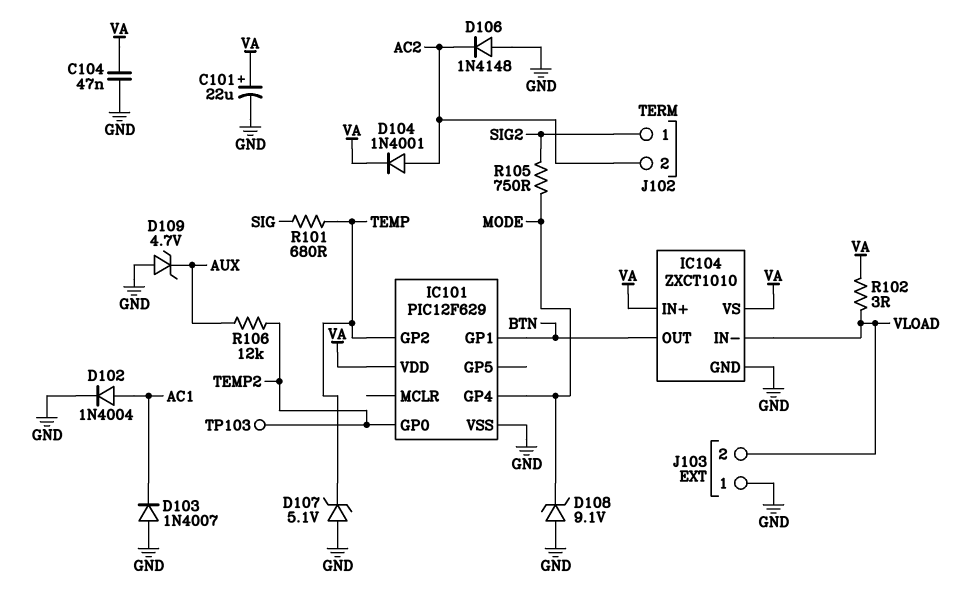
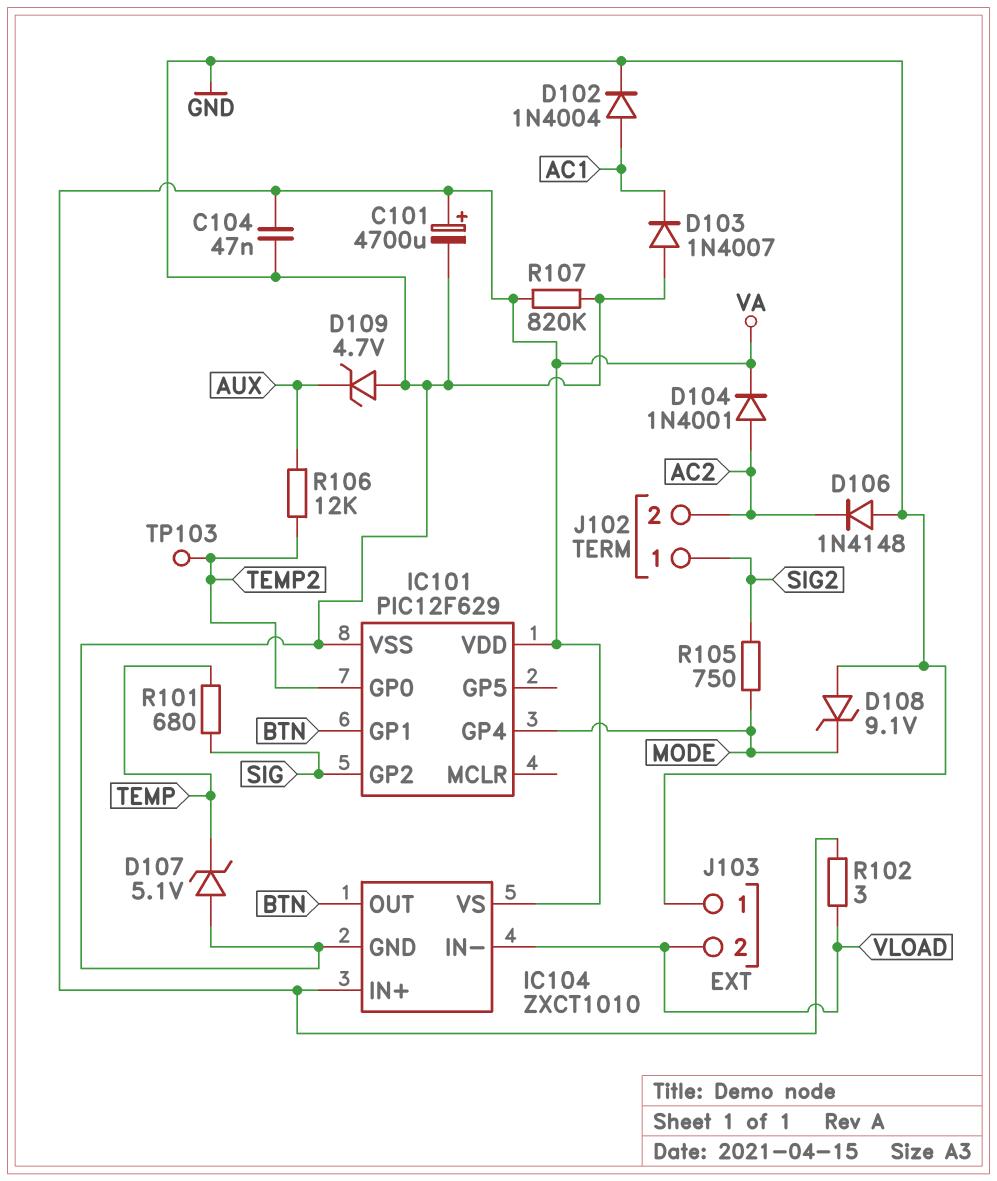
C101: 22uF (plus VA, minus GND) -> 4700uF (plus VA, minus GND)
IC101 pin GP2: TEMP -> SIG
R107: none -> 820k (GND, VA)

